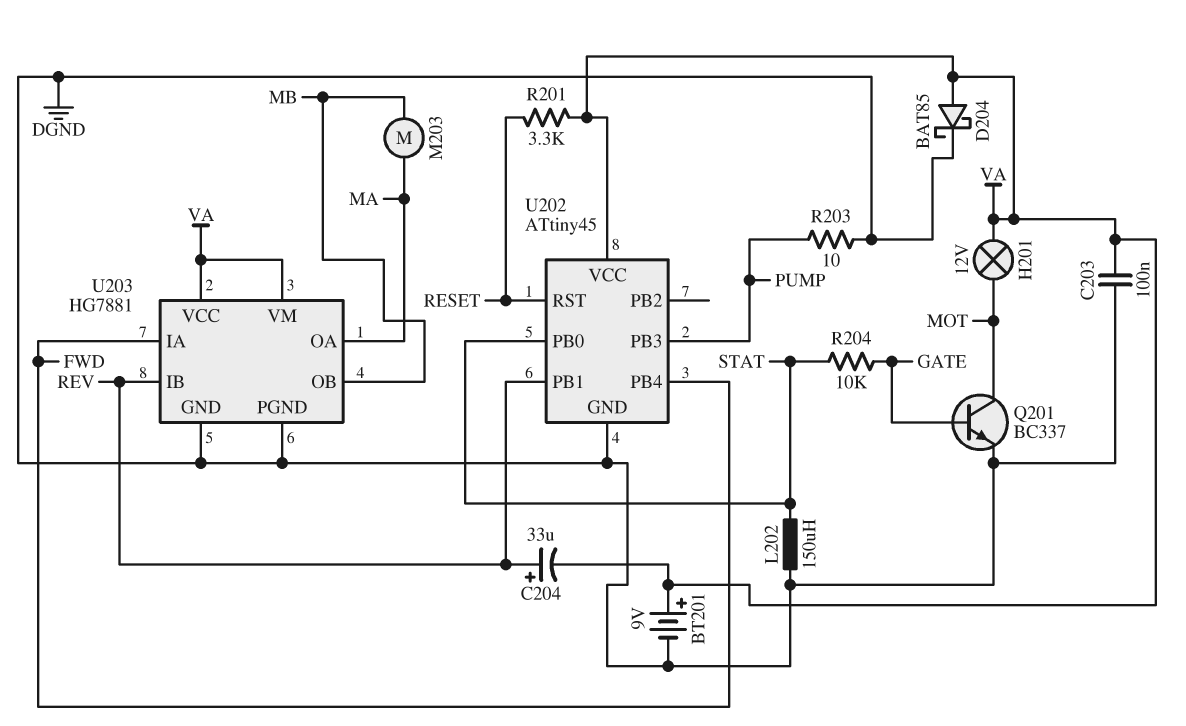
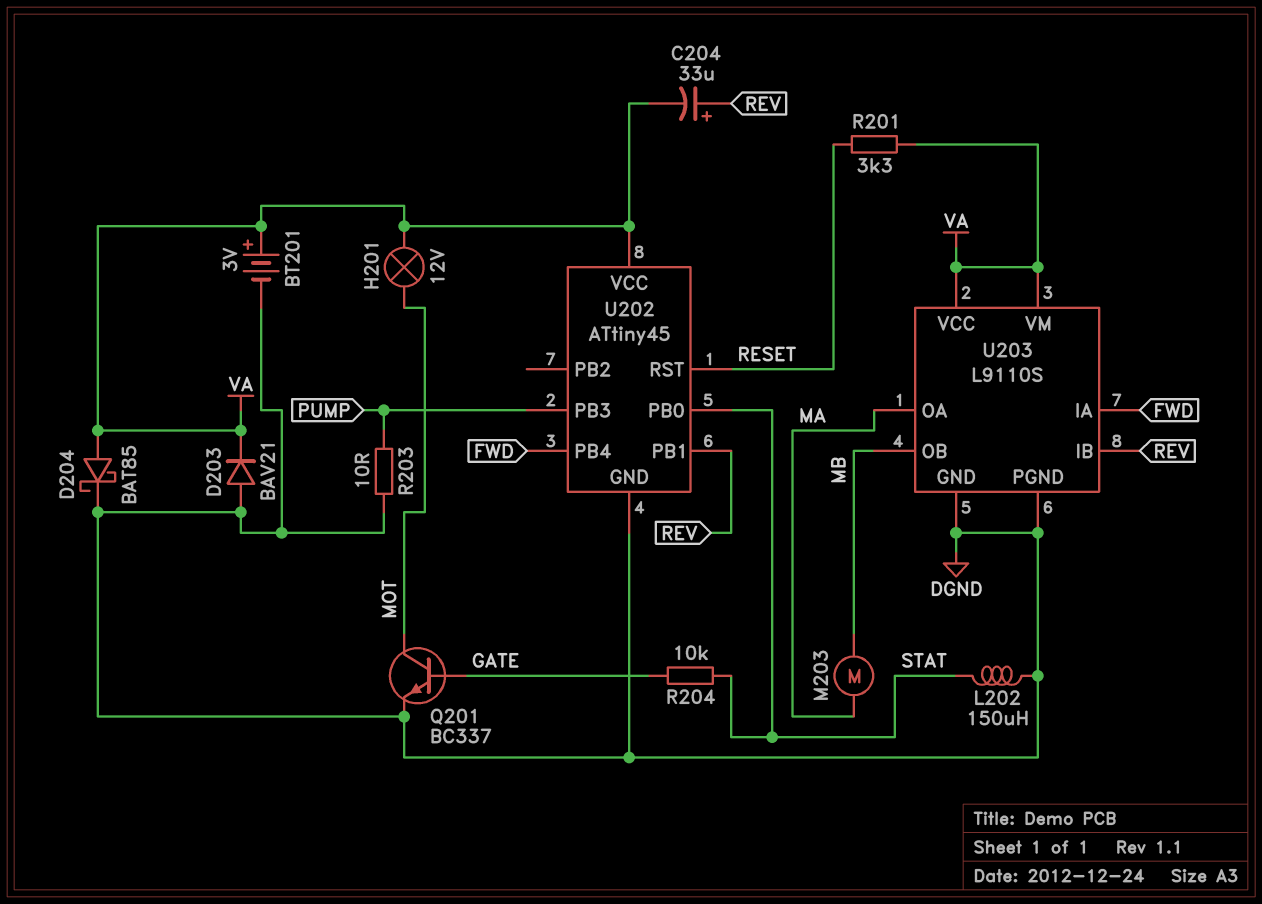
BT201: 9V (plus VA, minus DGND) -> 3V (plus VA, minus DGND)
C203: 100nF (DGND, VA) -> none
D203: none -> diode BAV21 (A DGND, K VA)
U203: HG7881 -> L9110S

